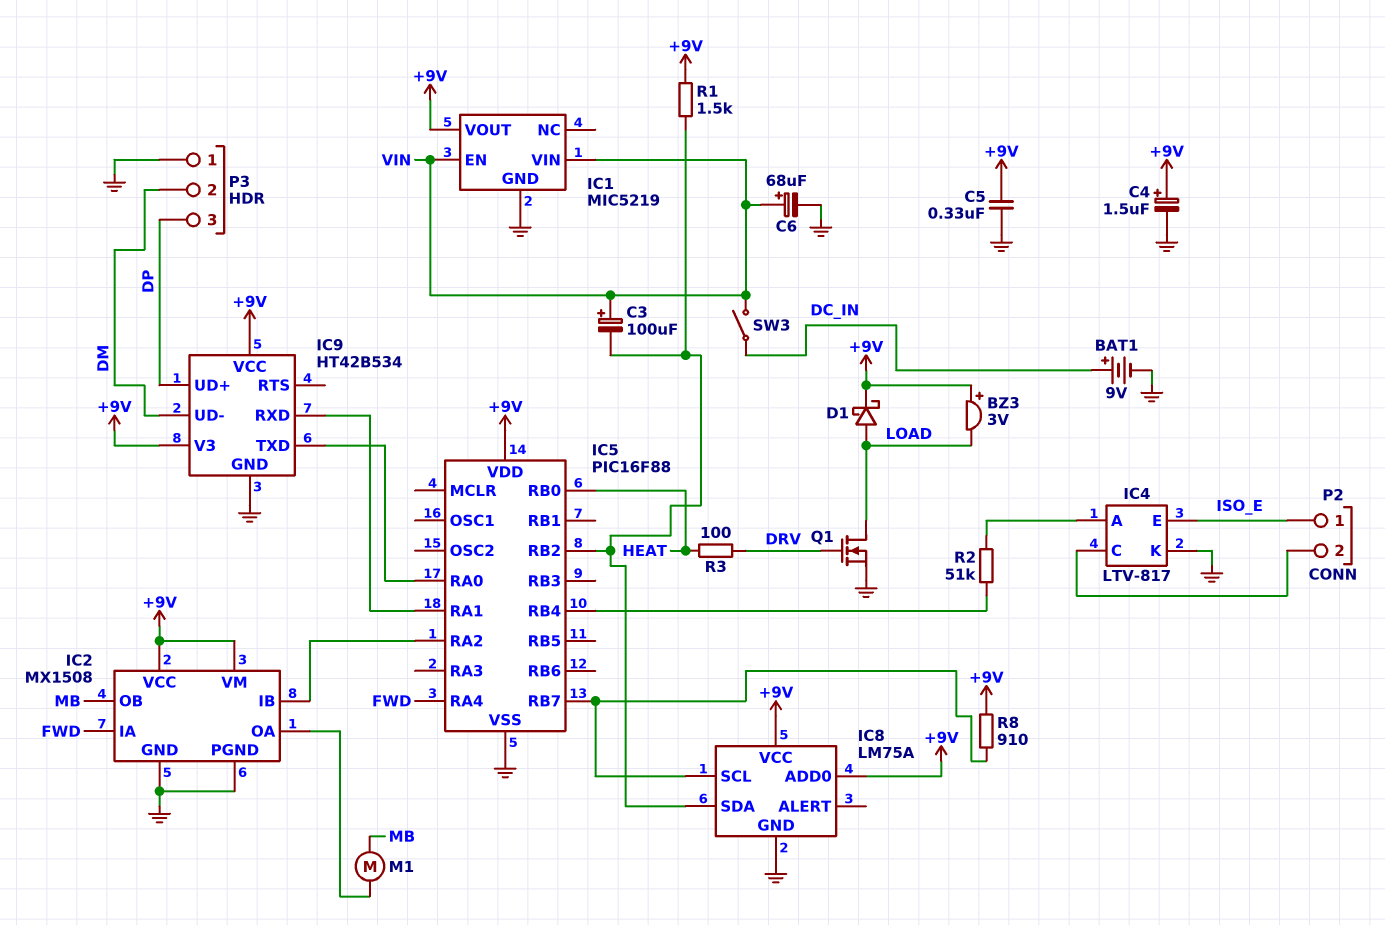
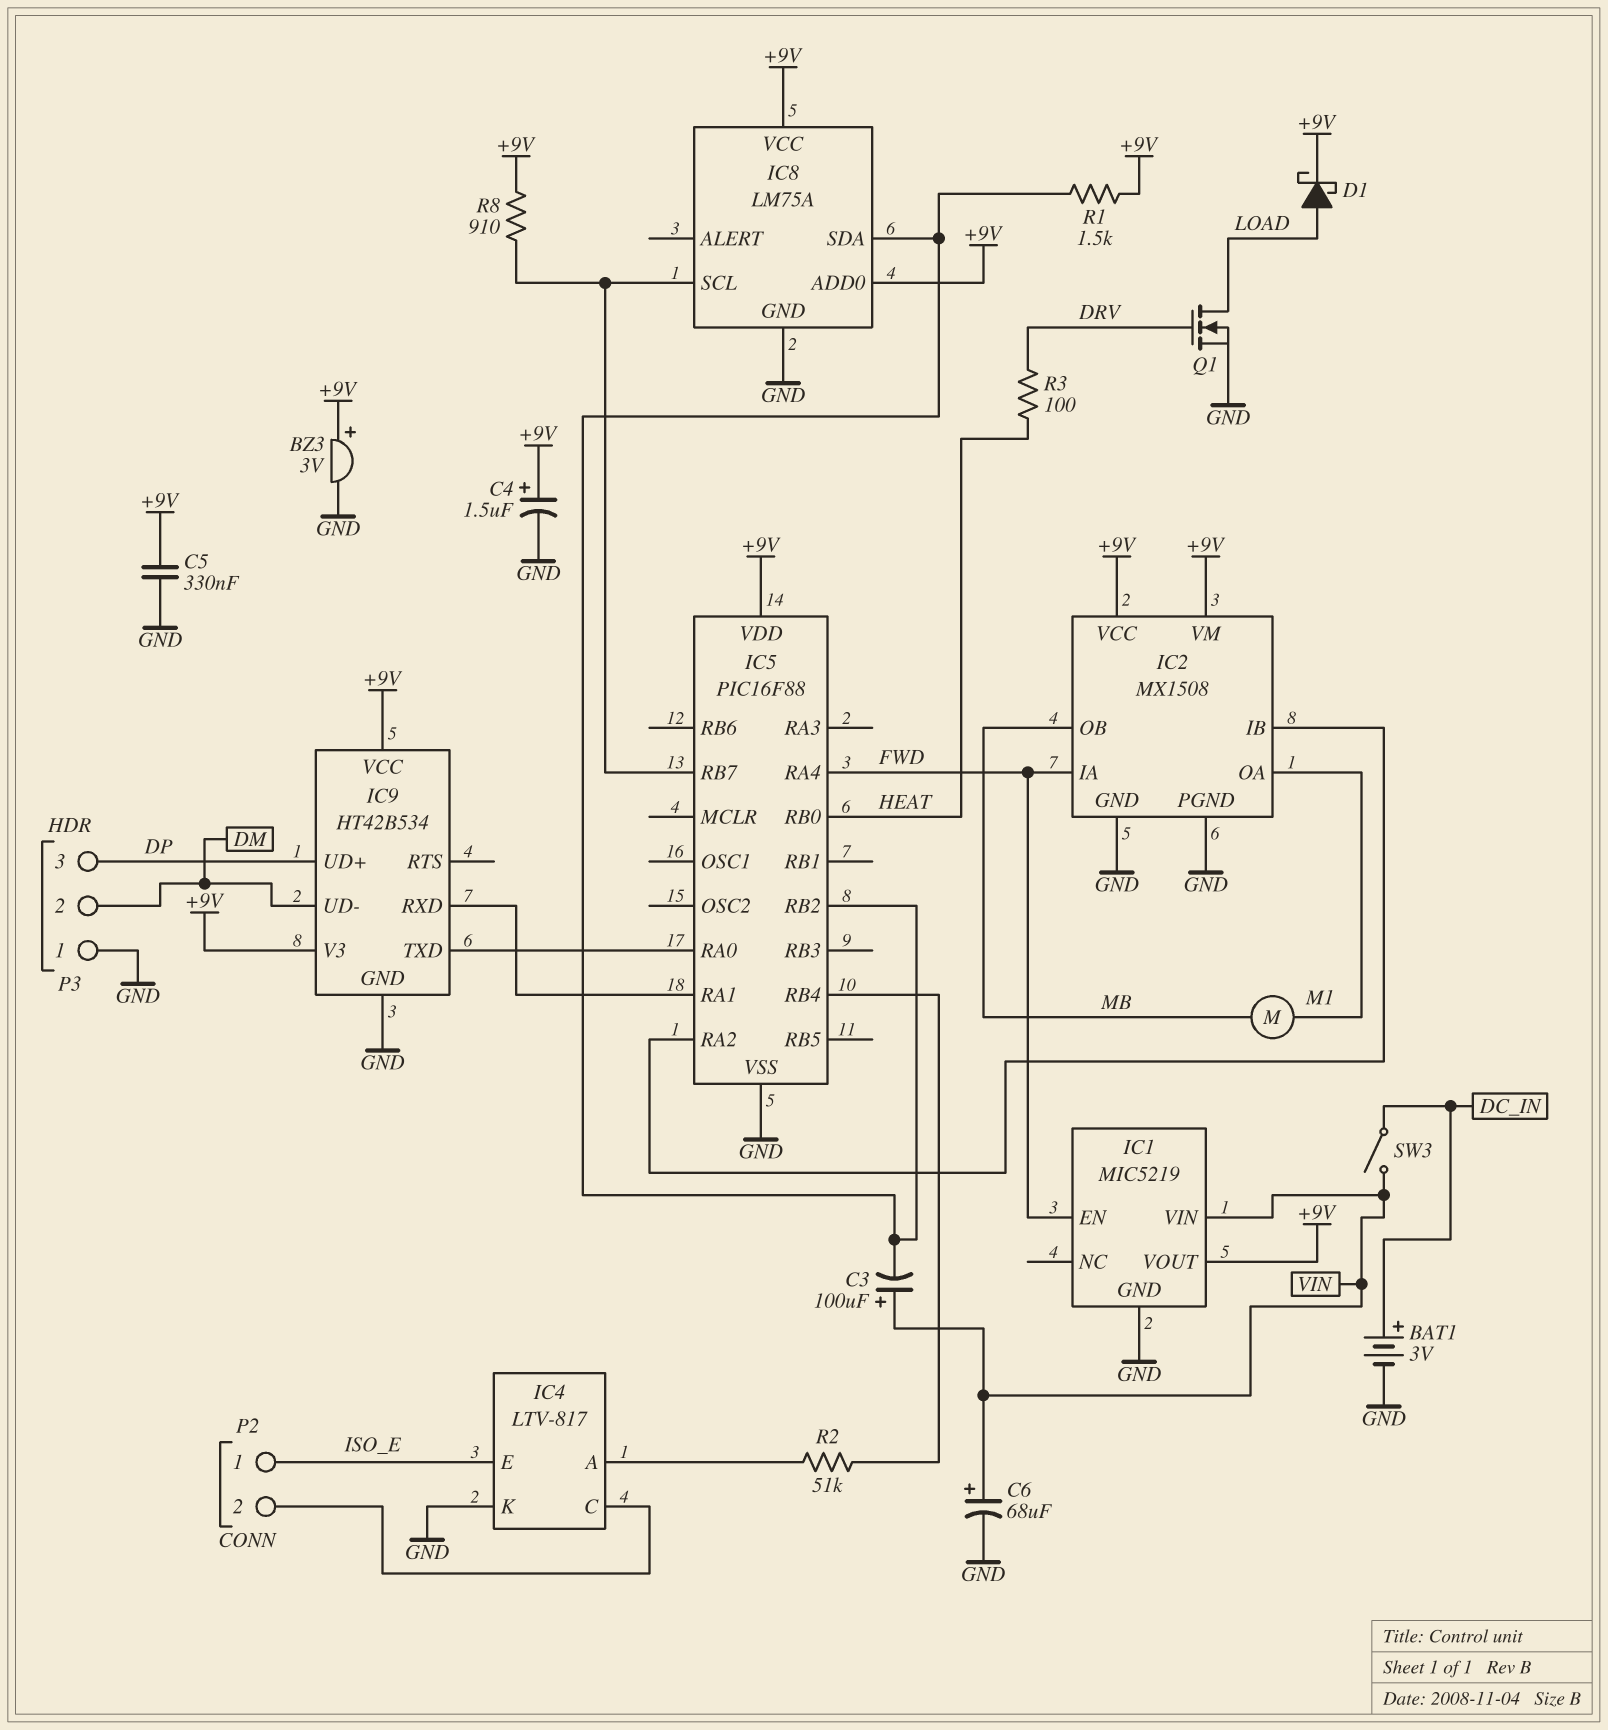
BAT1: 9V (plus DC_IN, minus GND) -> 3V (plus DC_IN, minus GND)
BZ3: buzzer 3V (plus +9V, minus LOAD) -> buzzer 3V (plus +9V, minus GND)
IC1 pin EN: VIN -> FWD

